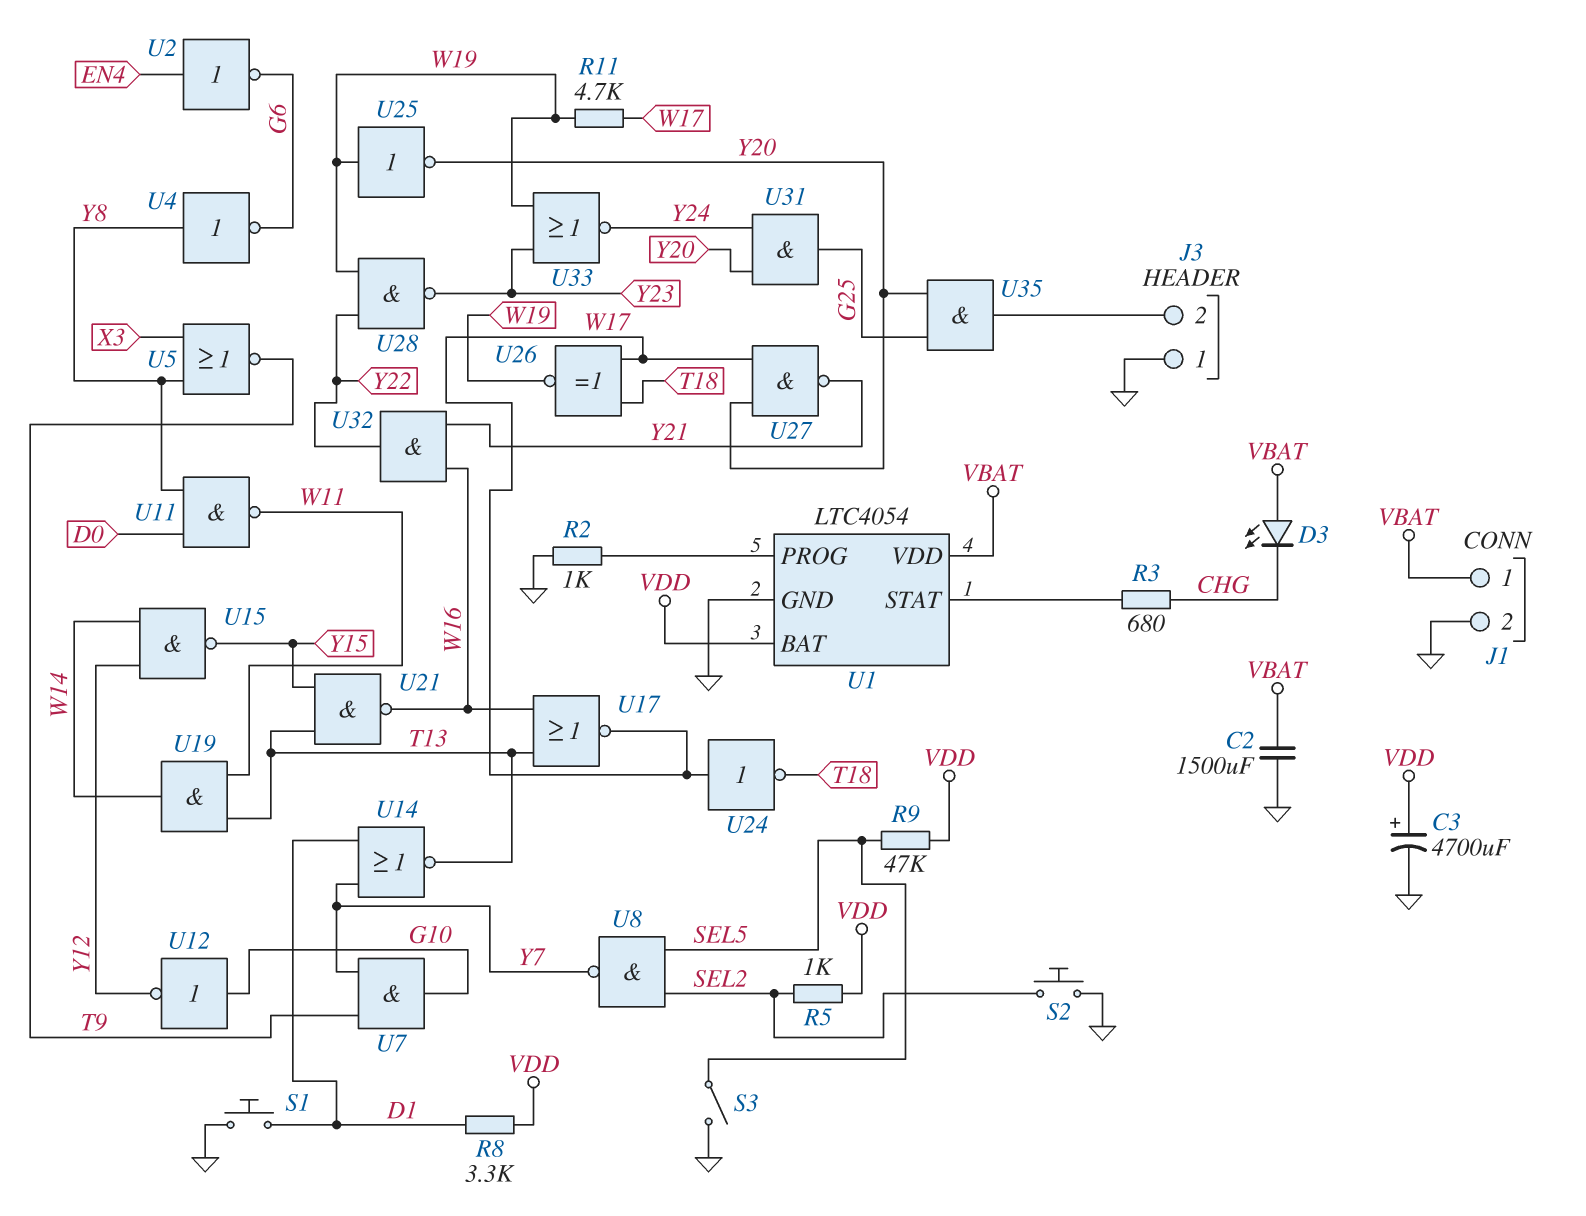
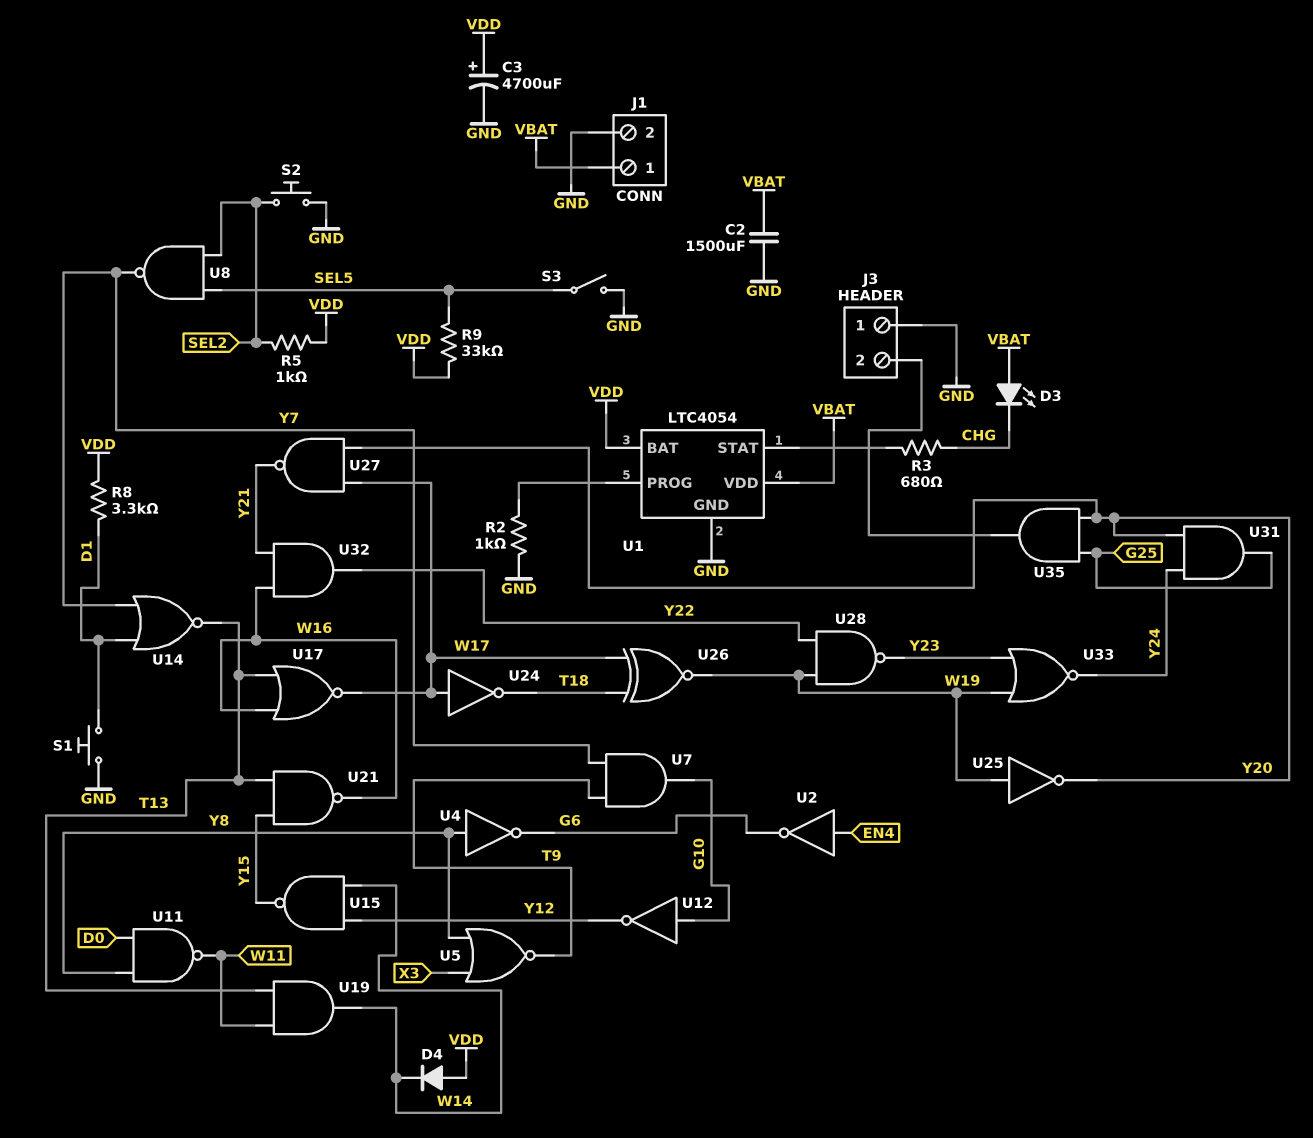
D4: none -> diode (A VDD, K W14)
R9: 47k (SEL5, VDD) -> 33k (SEL5, VDD)
R11: 4.7k (W17, W19) -> none

